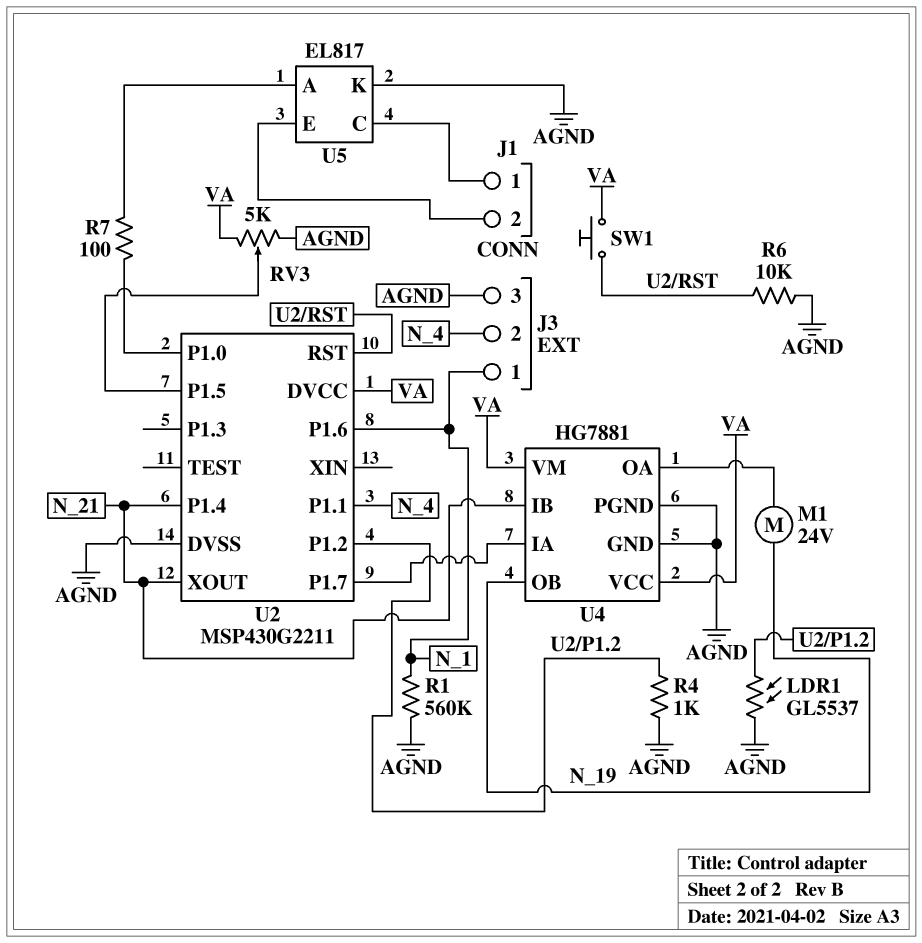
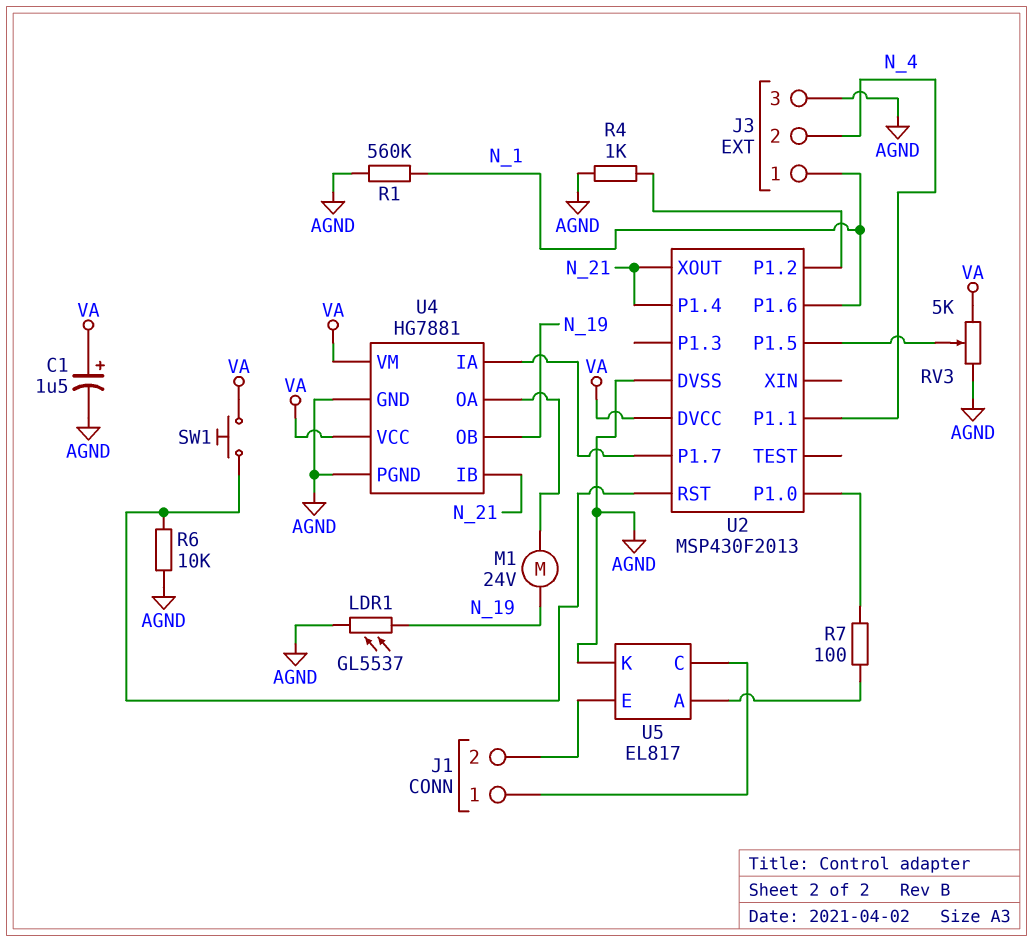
C1: none -> 1.5uF (plus VA, minus AGND)
LDR1: GL5537 (AGND, U2/P1.2) -> GL5537 (AGND, N_19)
U2: MSP430G2211 -> MSP430F2013

